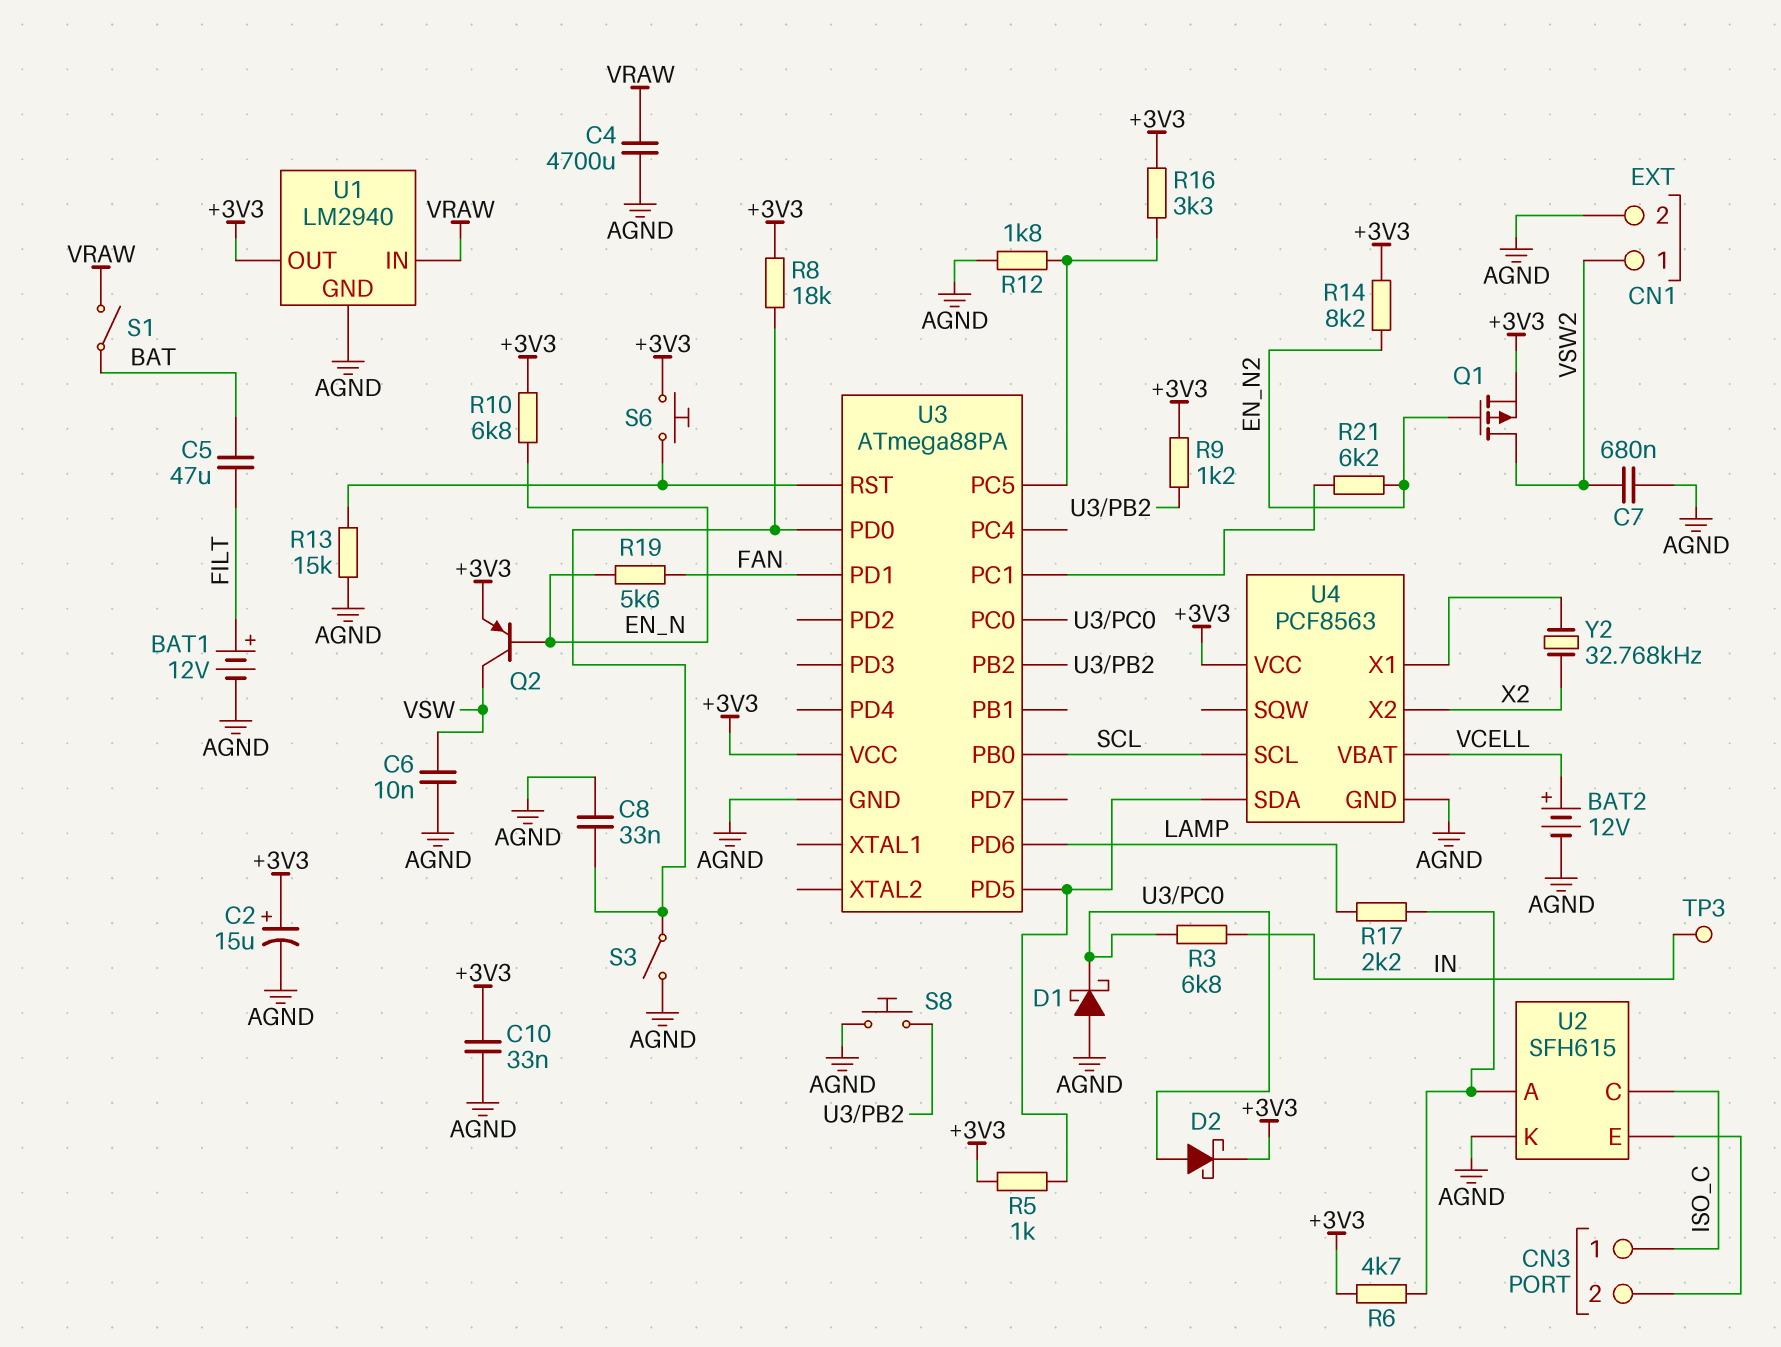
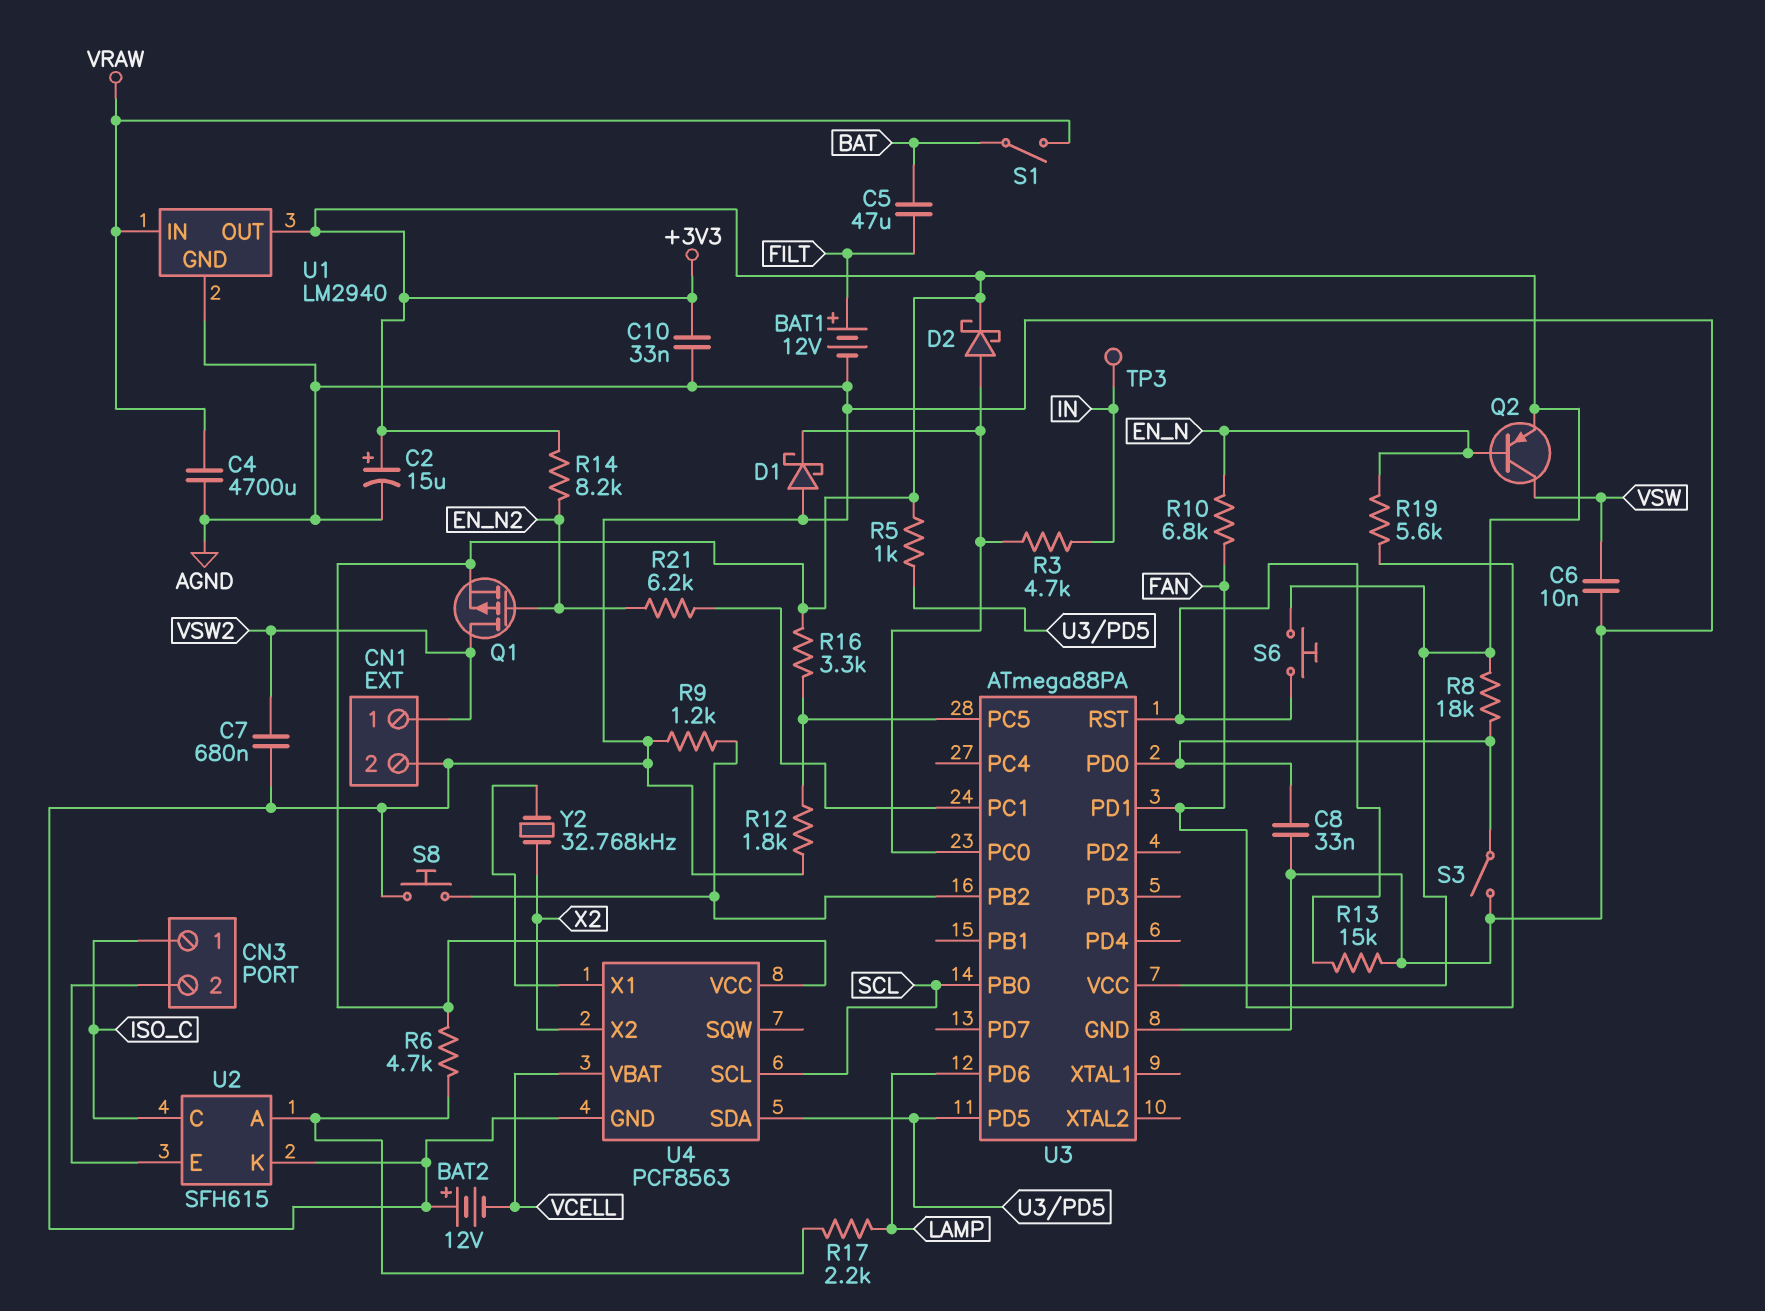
BAT2: 12V (plus VCELL, minus AGND) -> 12V (plus AGND, minus VCELL)
R3: 6.8k (IN, U3/PC0) -> 4.7k (IN, U3/PC0)
R9: 1.2k (+3V3, U3/PB2) -> 1.2k (AGND, U3/PB2)
R10: 6.8k (+3V3, EN_N) -> 6.8k (EN_N, FAN)

